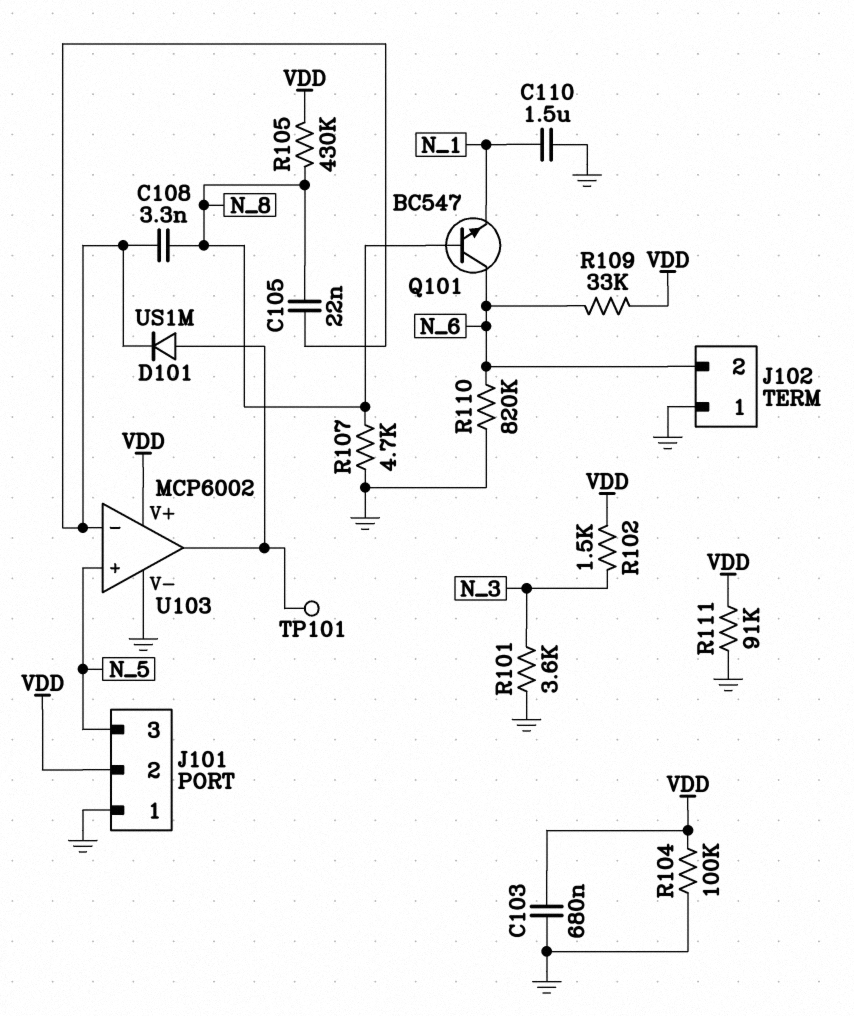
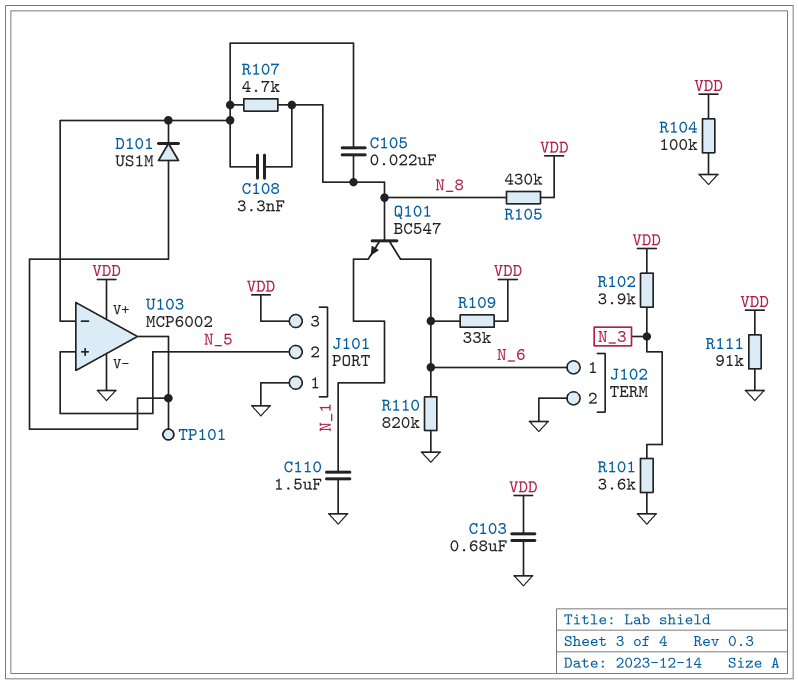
J101 pin 2: VDD -> N_5
J101 pin 3: N_5 -> VDD
J102 pin 1: GND -> N_6
J102 pin 2: N_6 -> GND
R102: 1.5k (N_3, VDD) -> 3.9k (N_3, VDD)
R107: 4.7k (GND, N_8) -> 4.7k (N_8, U103/in-)

